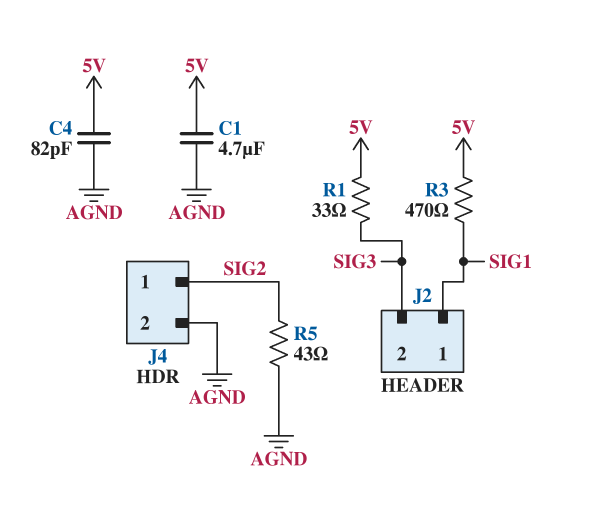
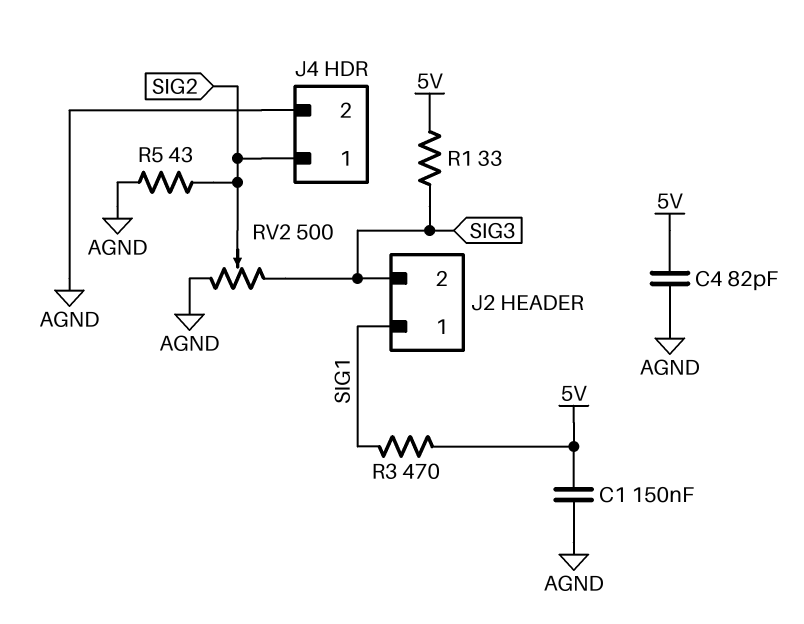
C1: 4.7uF (5V, AGND) -> 150nF (5V, AGND)
RV2: none -> 500 (AGND, SIG3, wiper SIG2)

